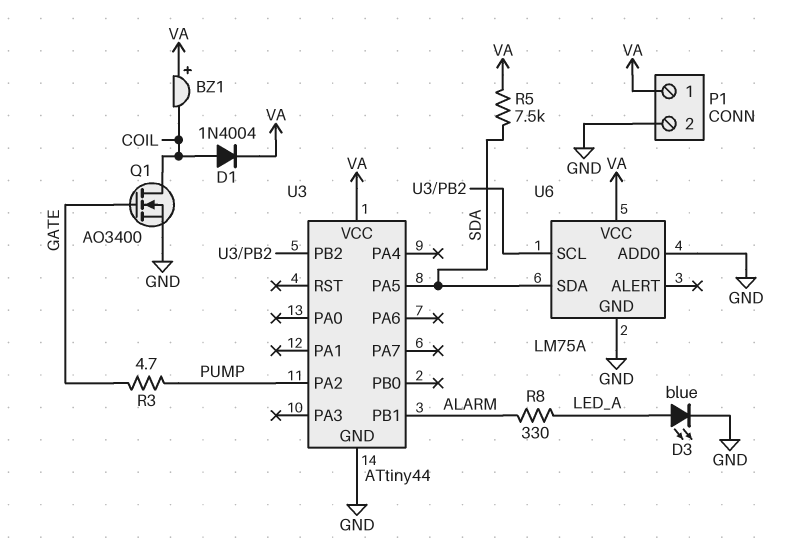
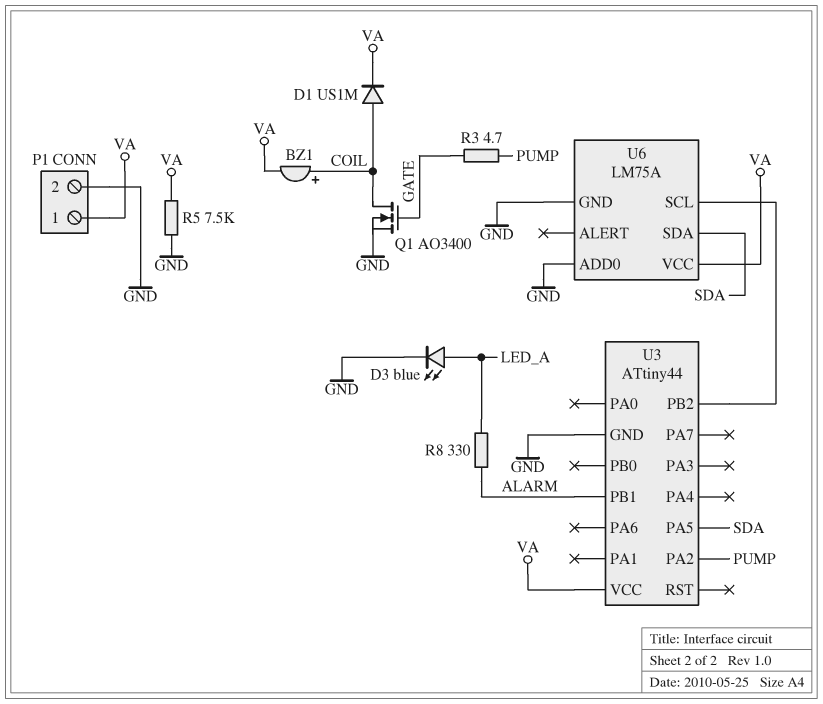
BZ1: buzzer (plus VA, minus COIL) -> buzzer (plus COIL, minus VA)
D1: diode 1N4004 (A COIL, K VA) -> diode US1M (A COIL, K VA)
R5: 7.5k (SDA, VA) -> 7.5k (GND, VA)

